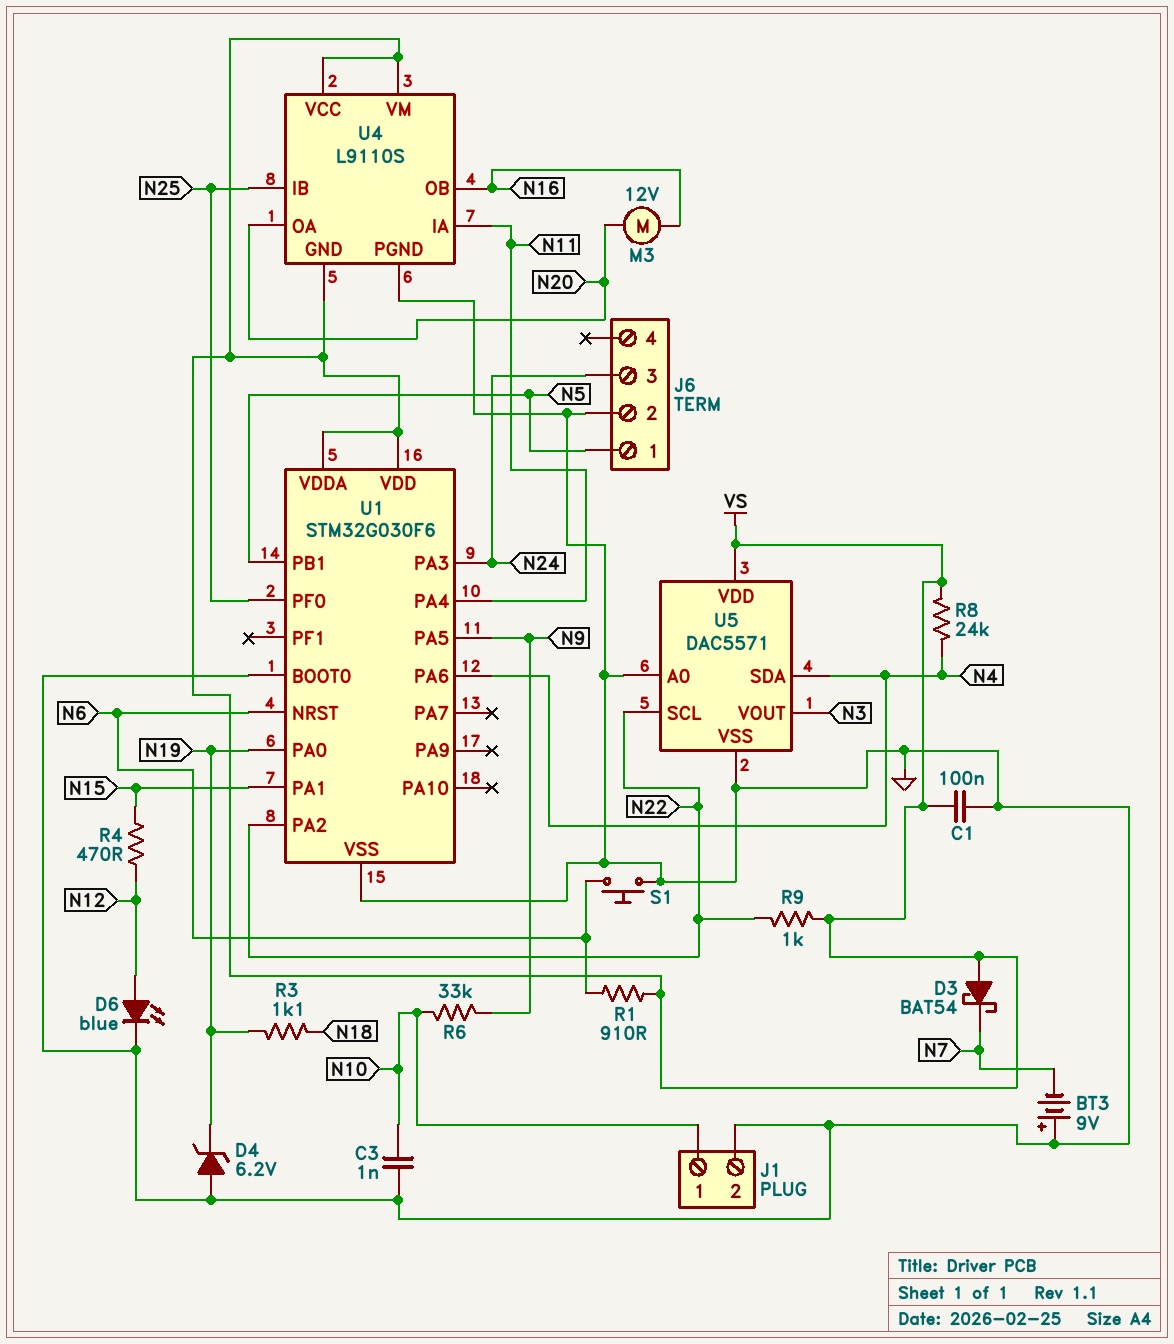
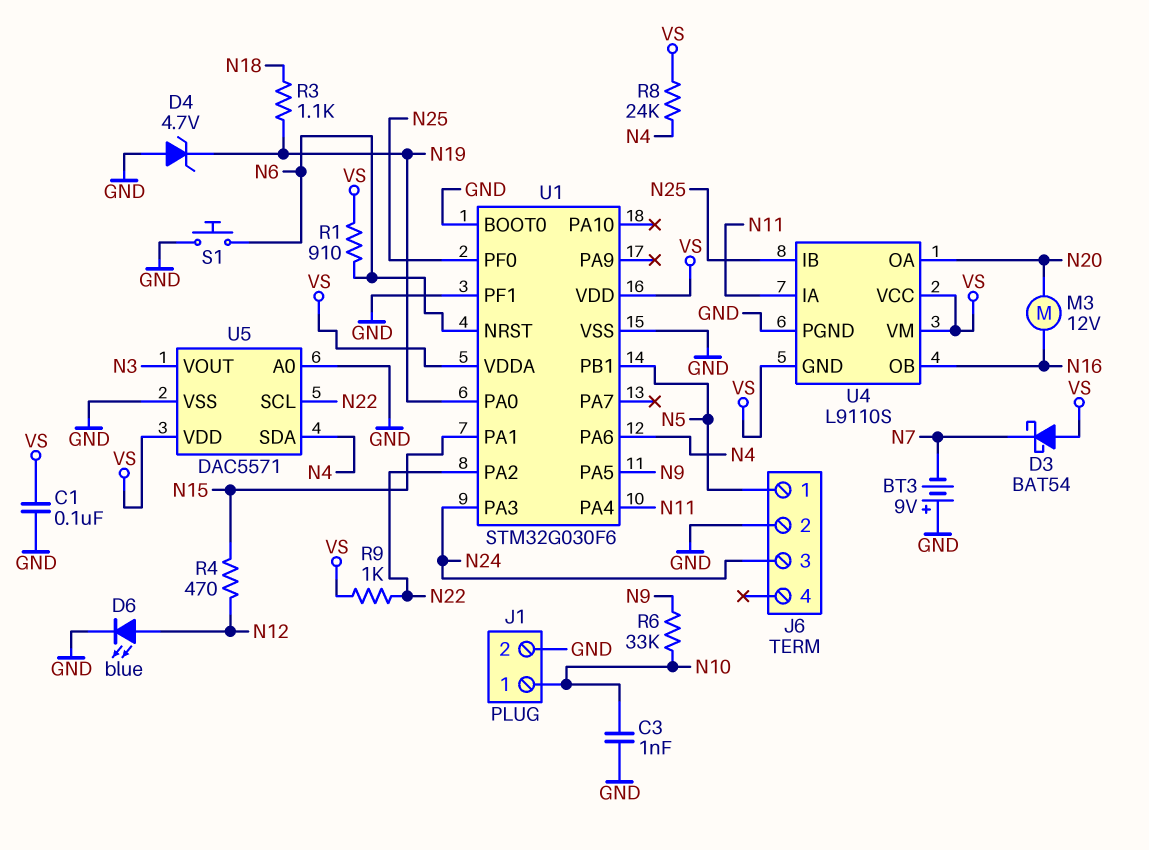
D4: zener 6.2V (A GND, K N19) -> zener 4.7V (A GND, K N19)
U1 pin PF1: none -> GND

